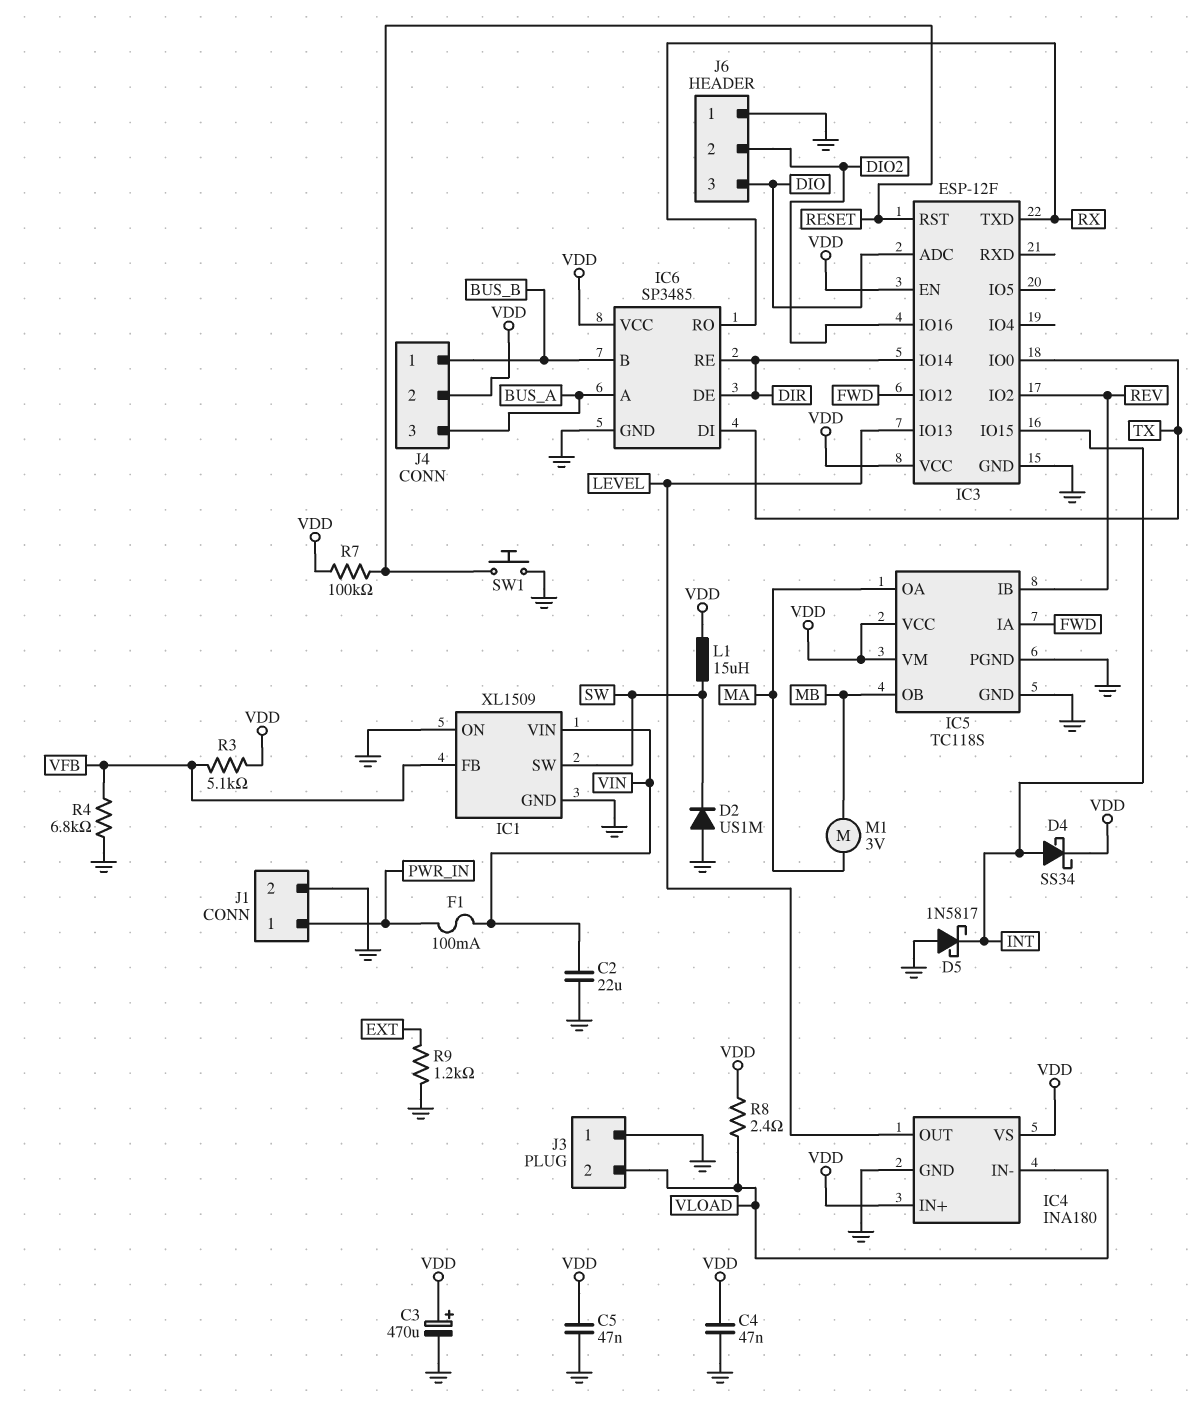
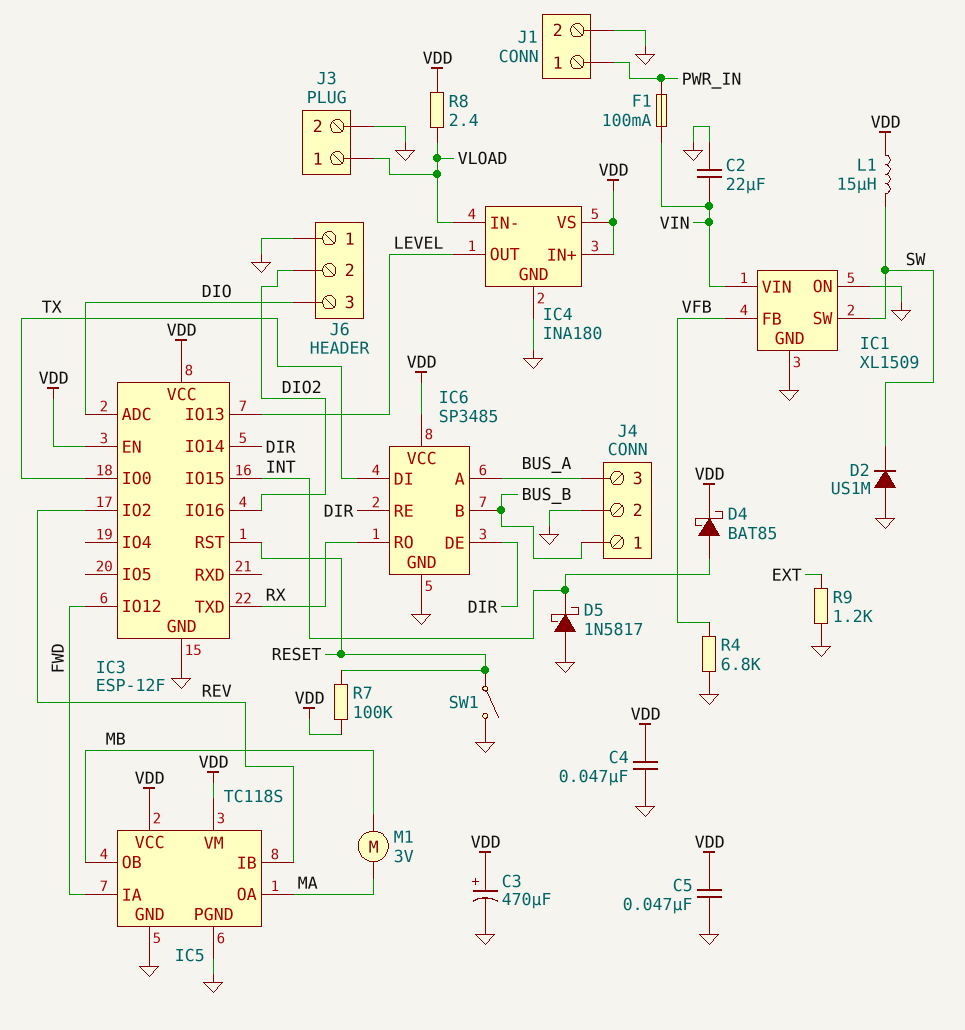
D4: schottky SS34 (A INT, K VDD) -> schottky BAT85 (A INT, K VDD)
J3 pin 1: GND -> VLOAD
J3 pin 2: VLOAD -> GND
J4 pin 2: VDD -> GND
R3: 5.1k (VDD, VFB) -> none
SW1: button (GND, RESET) -> switch (GND, RESET)

